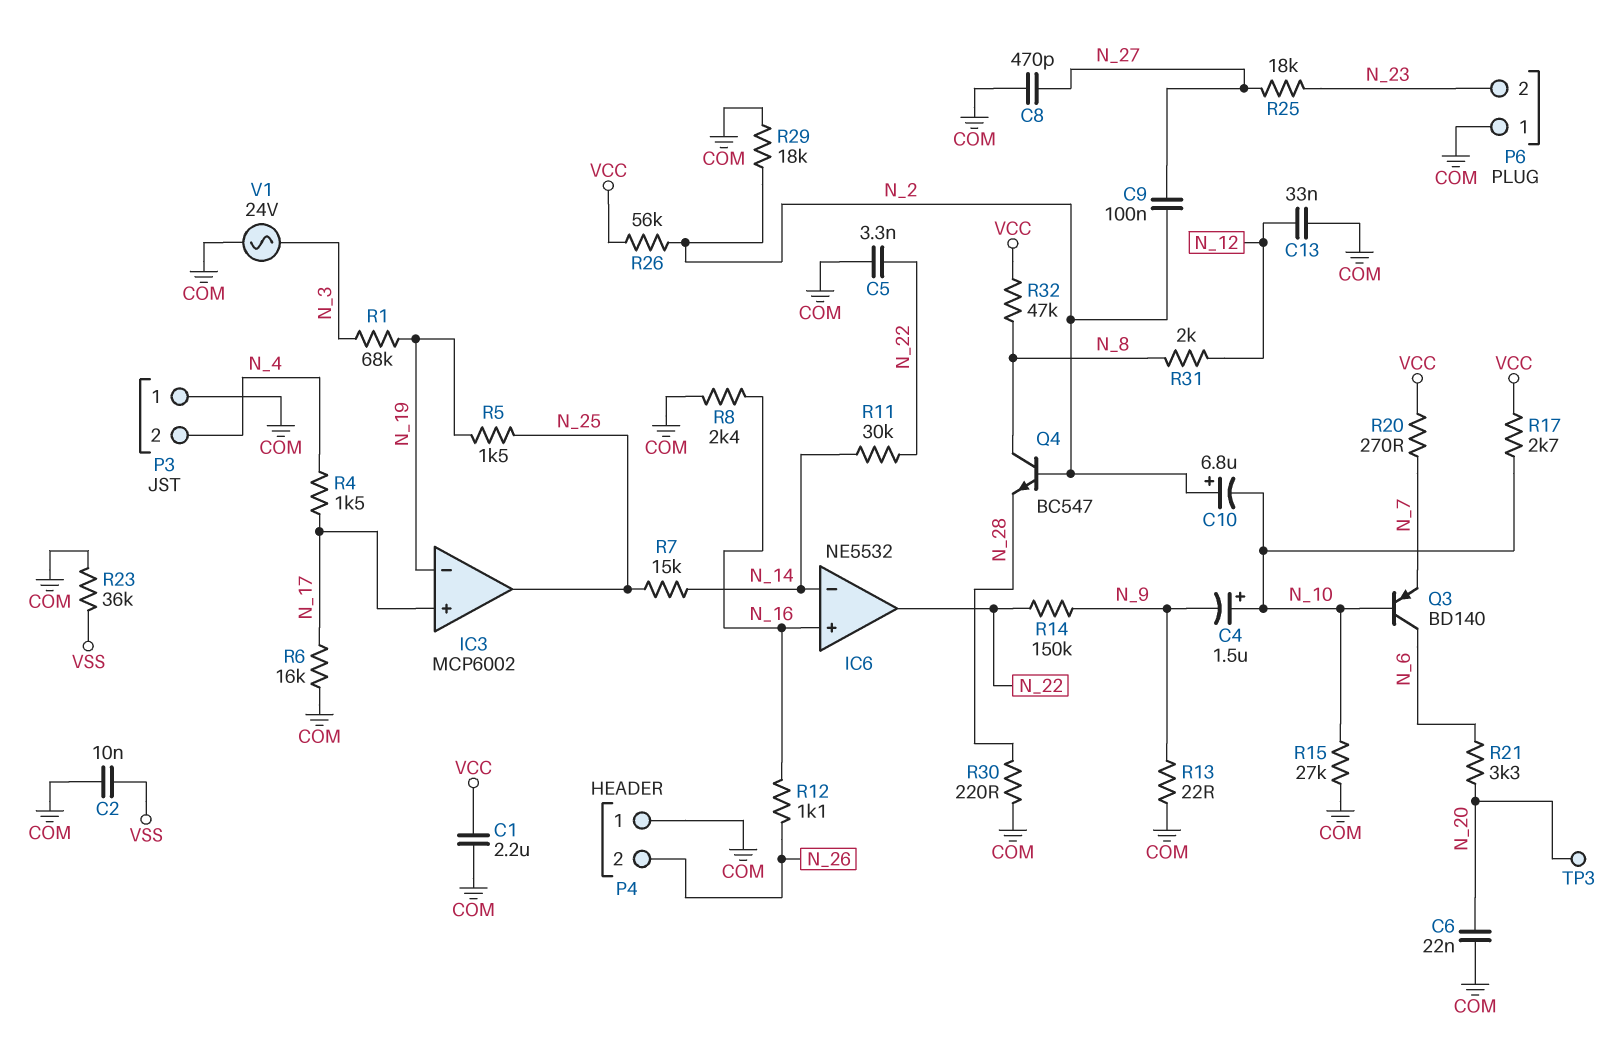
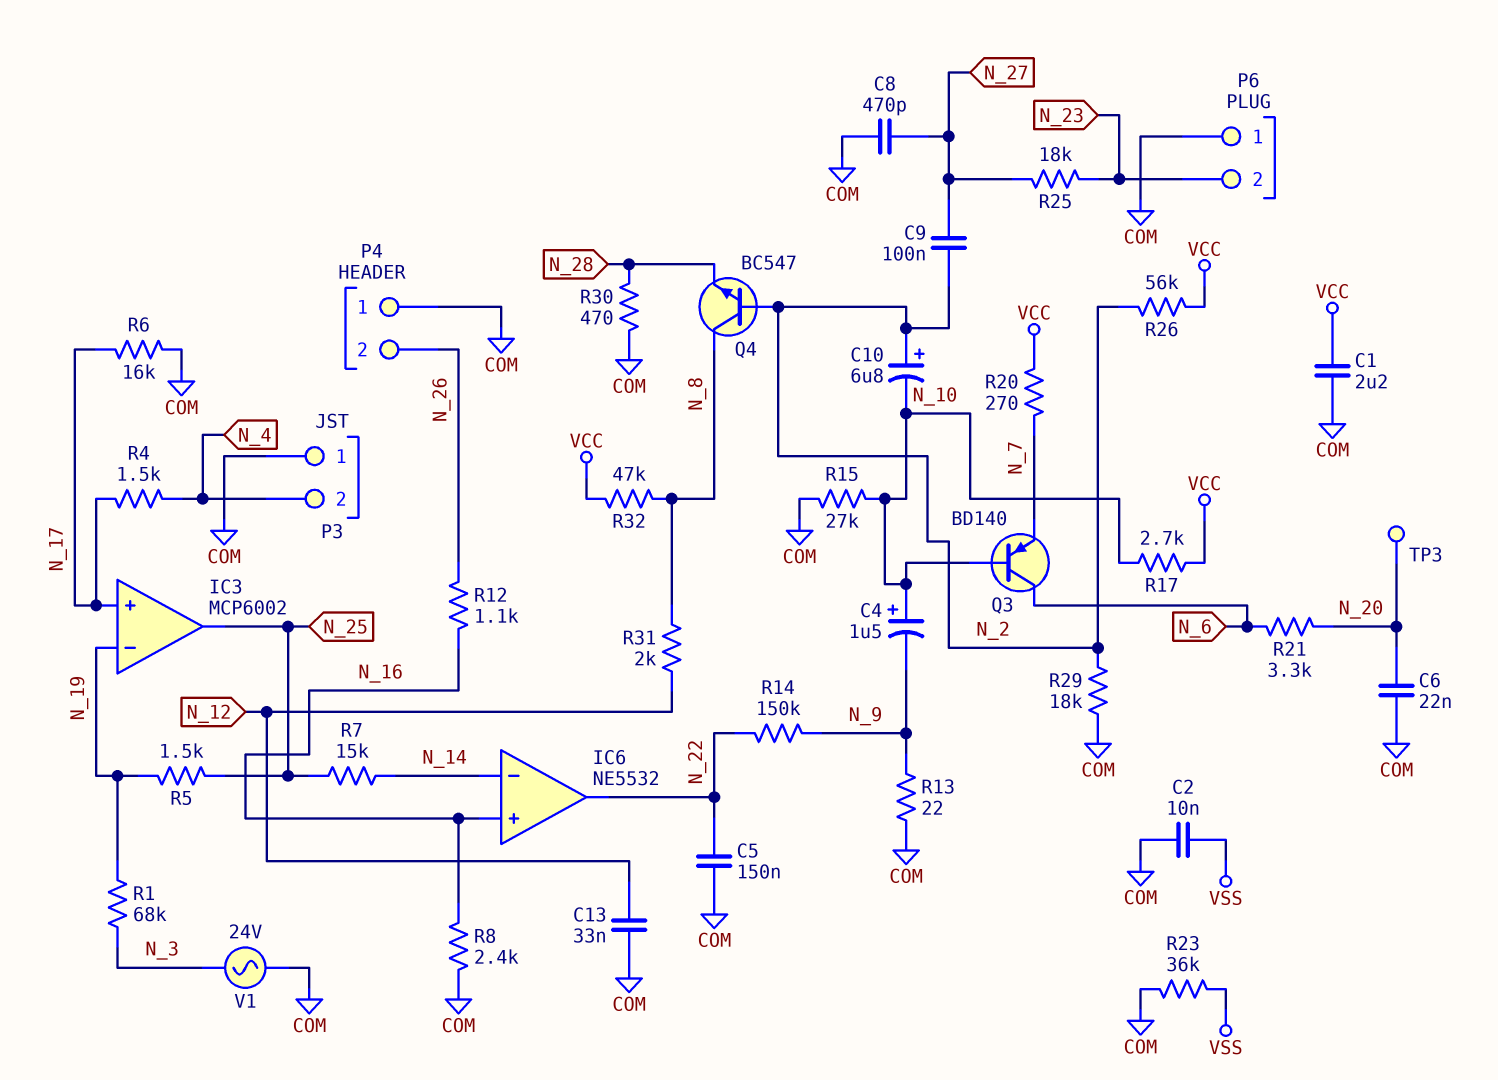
C5: 3.3nF (COM, N_22) -> 150nF (COM, N_22)
R11: 30k (N_14, N_22) -> none
R30: 220 (COM, N_28) -> 470 (COM, N_28)

